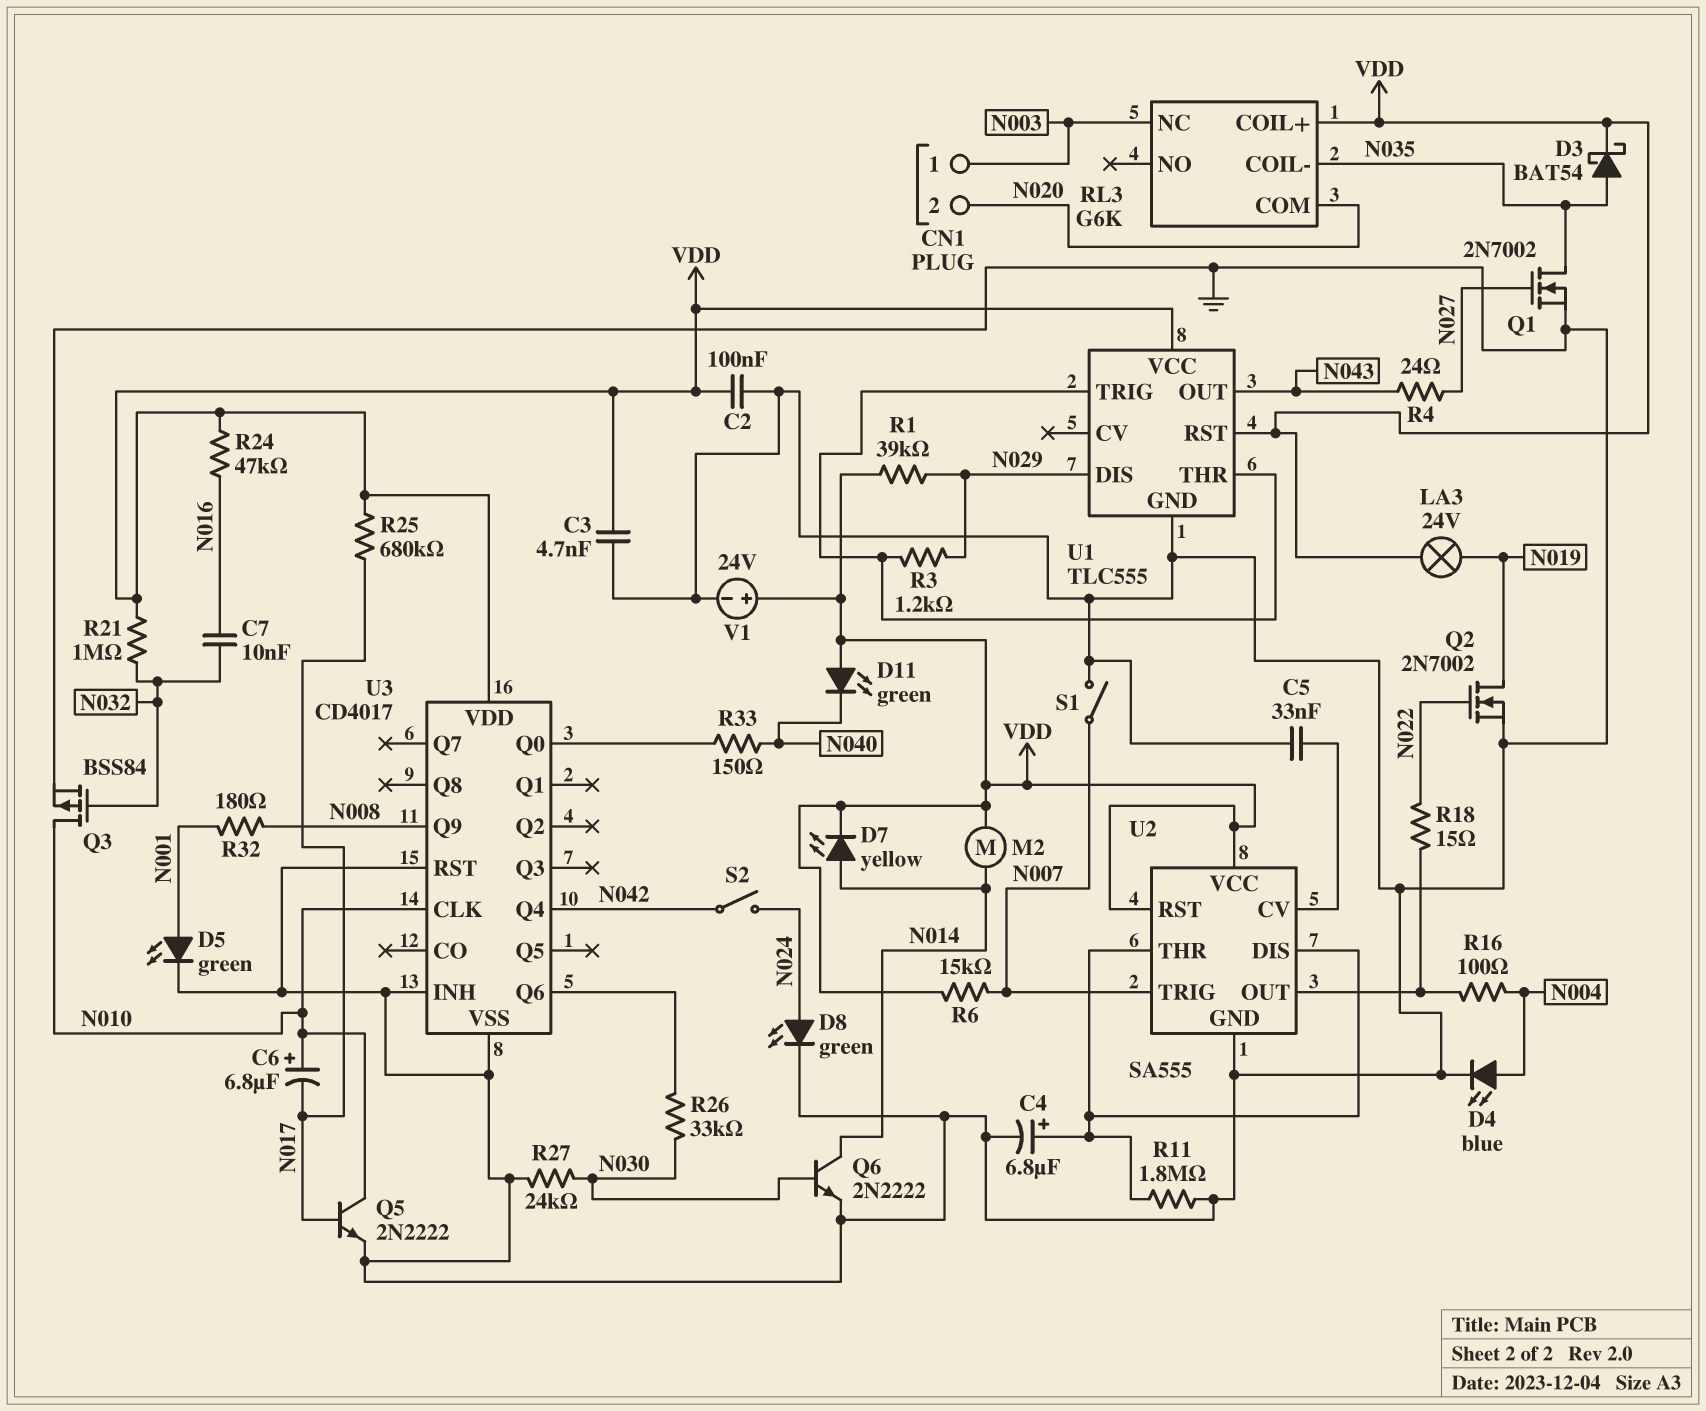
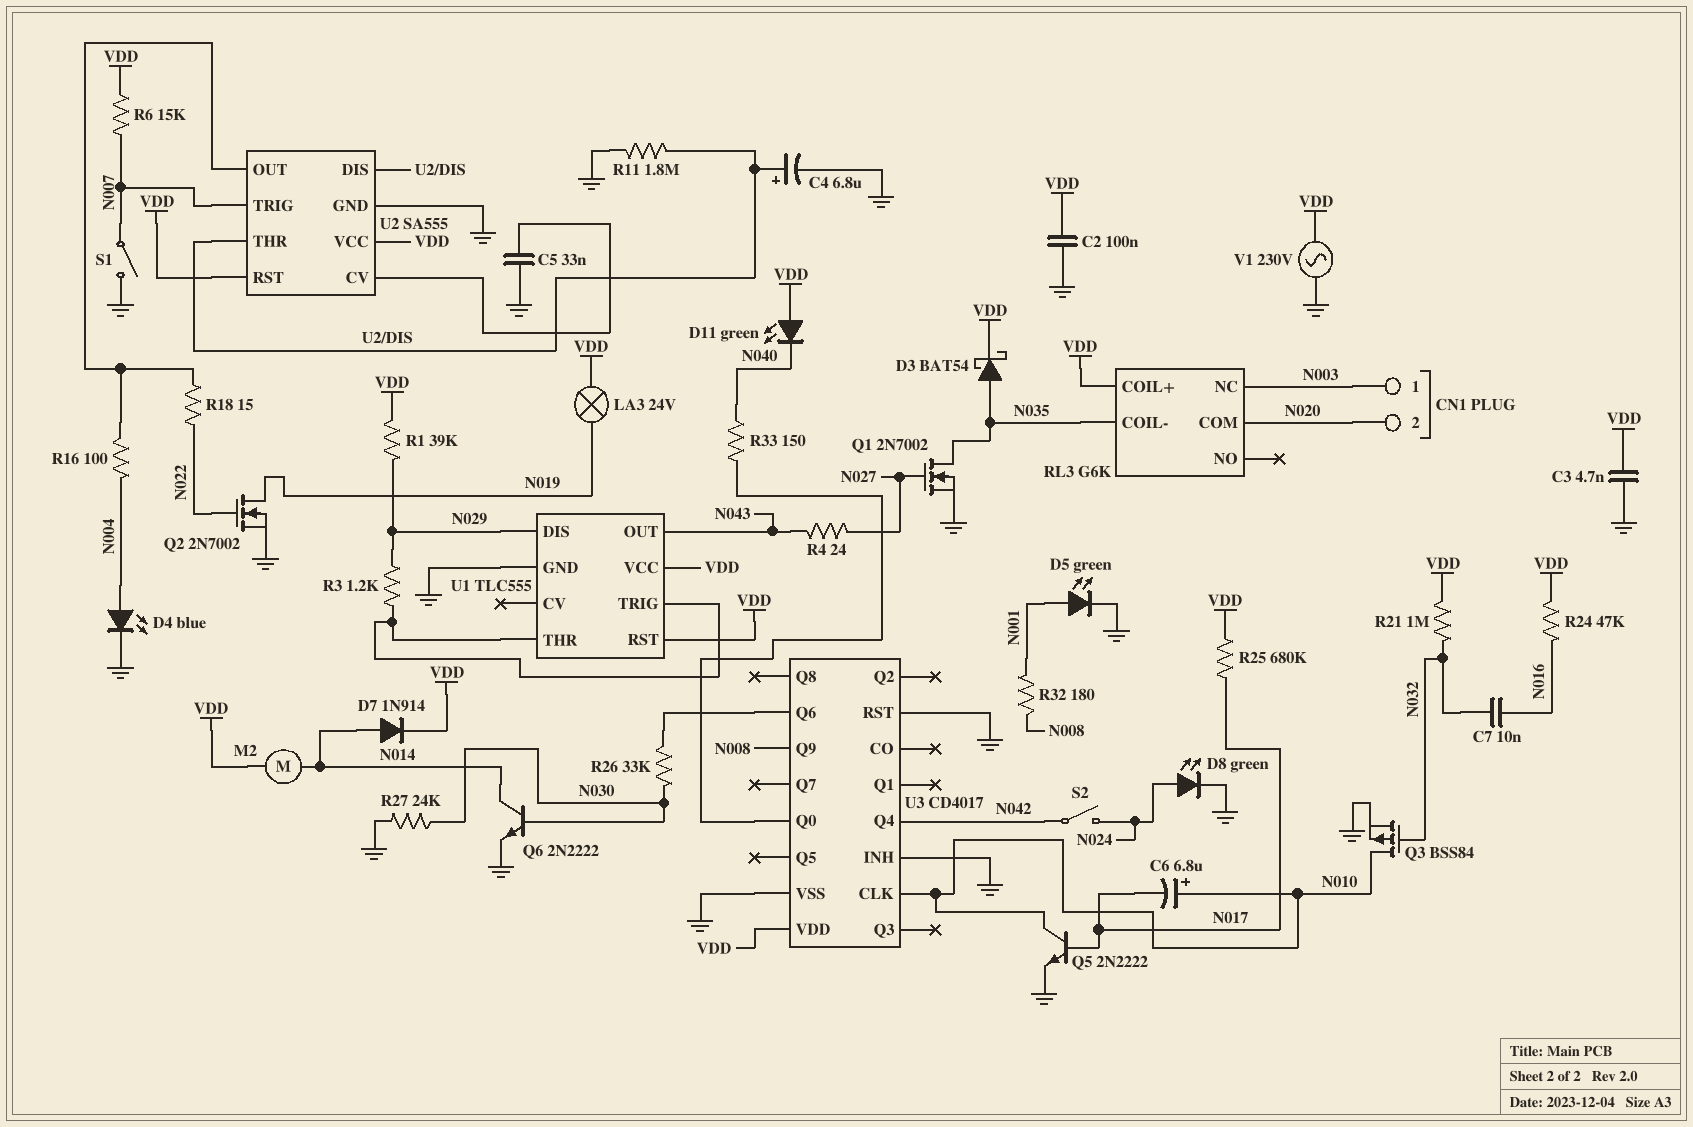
D7: LED yellow (A N014, K VDD) -> diode 1N914 (A N014, K VDD)
V1: 24V (plus VDD, minus GND) -> AC 230V (GND, VDD)

